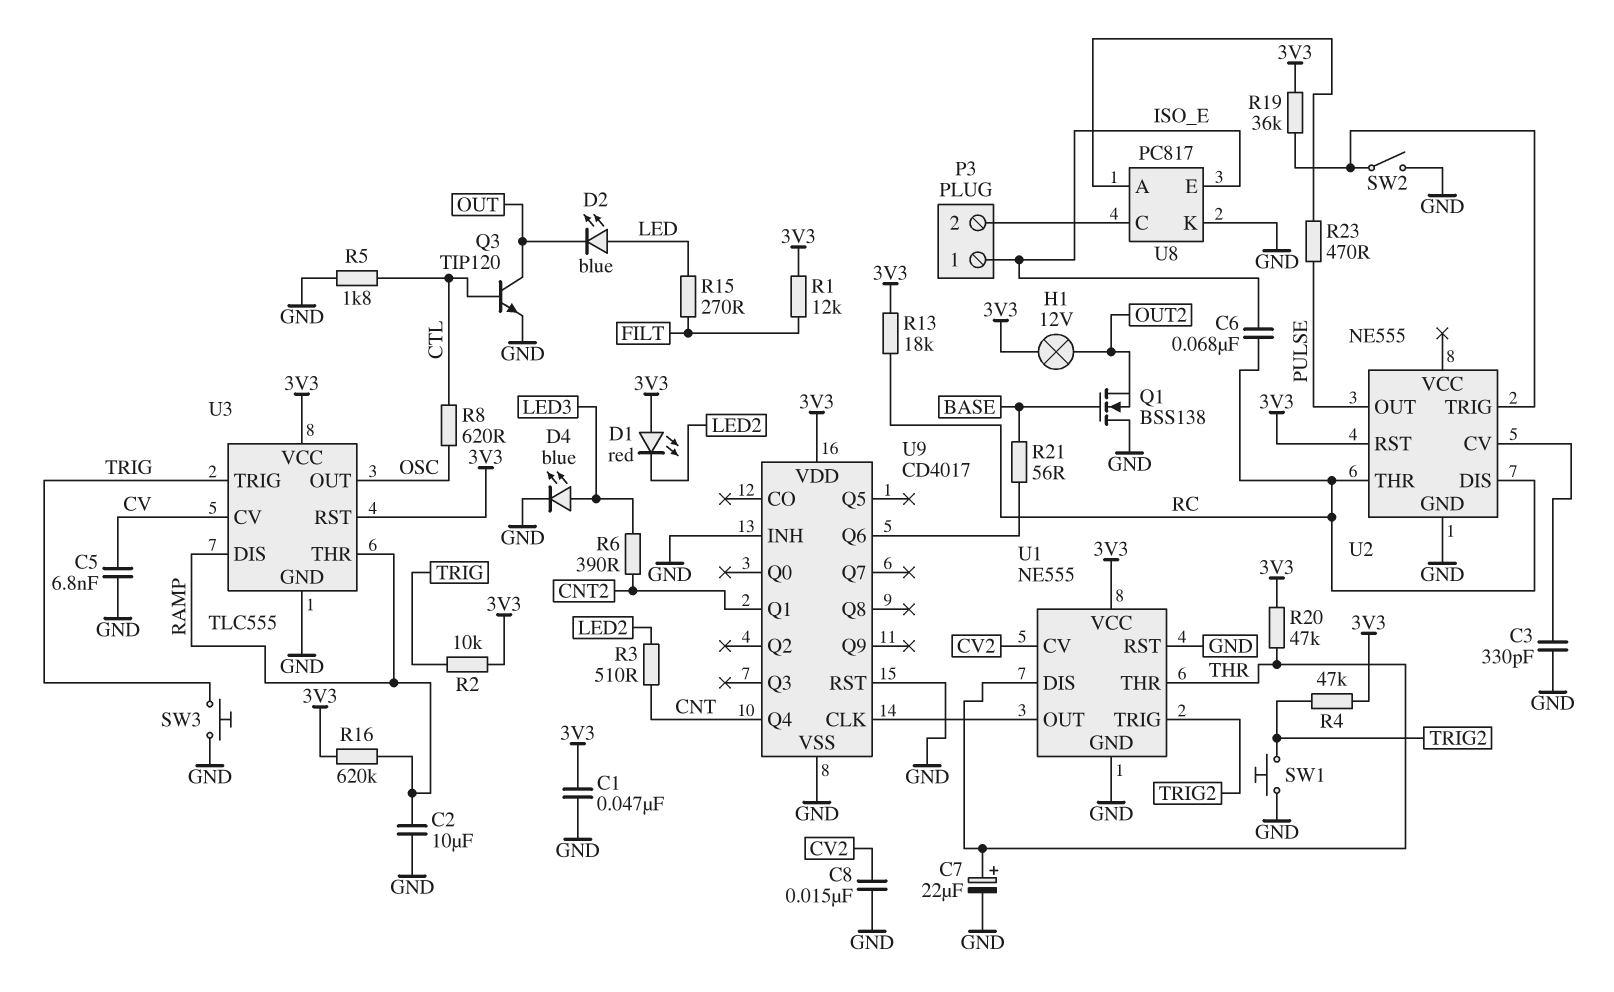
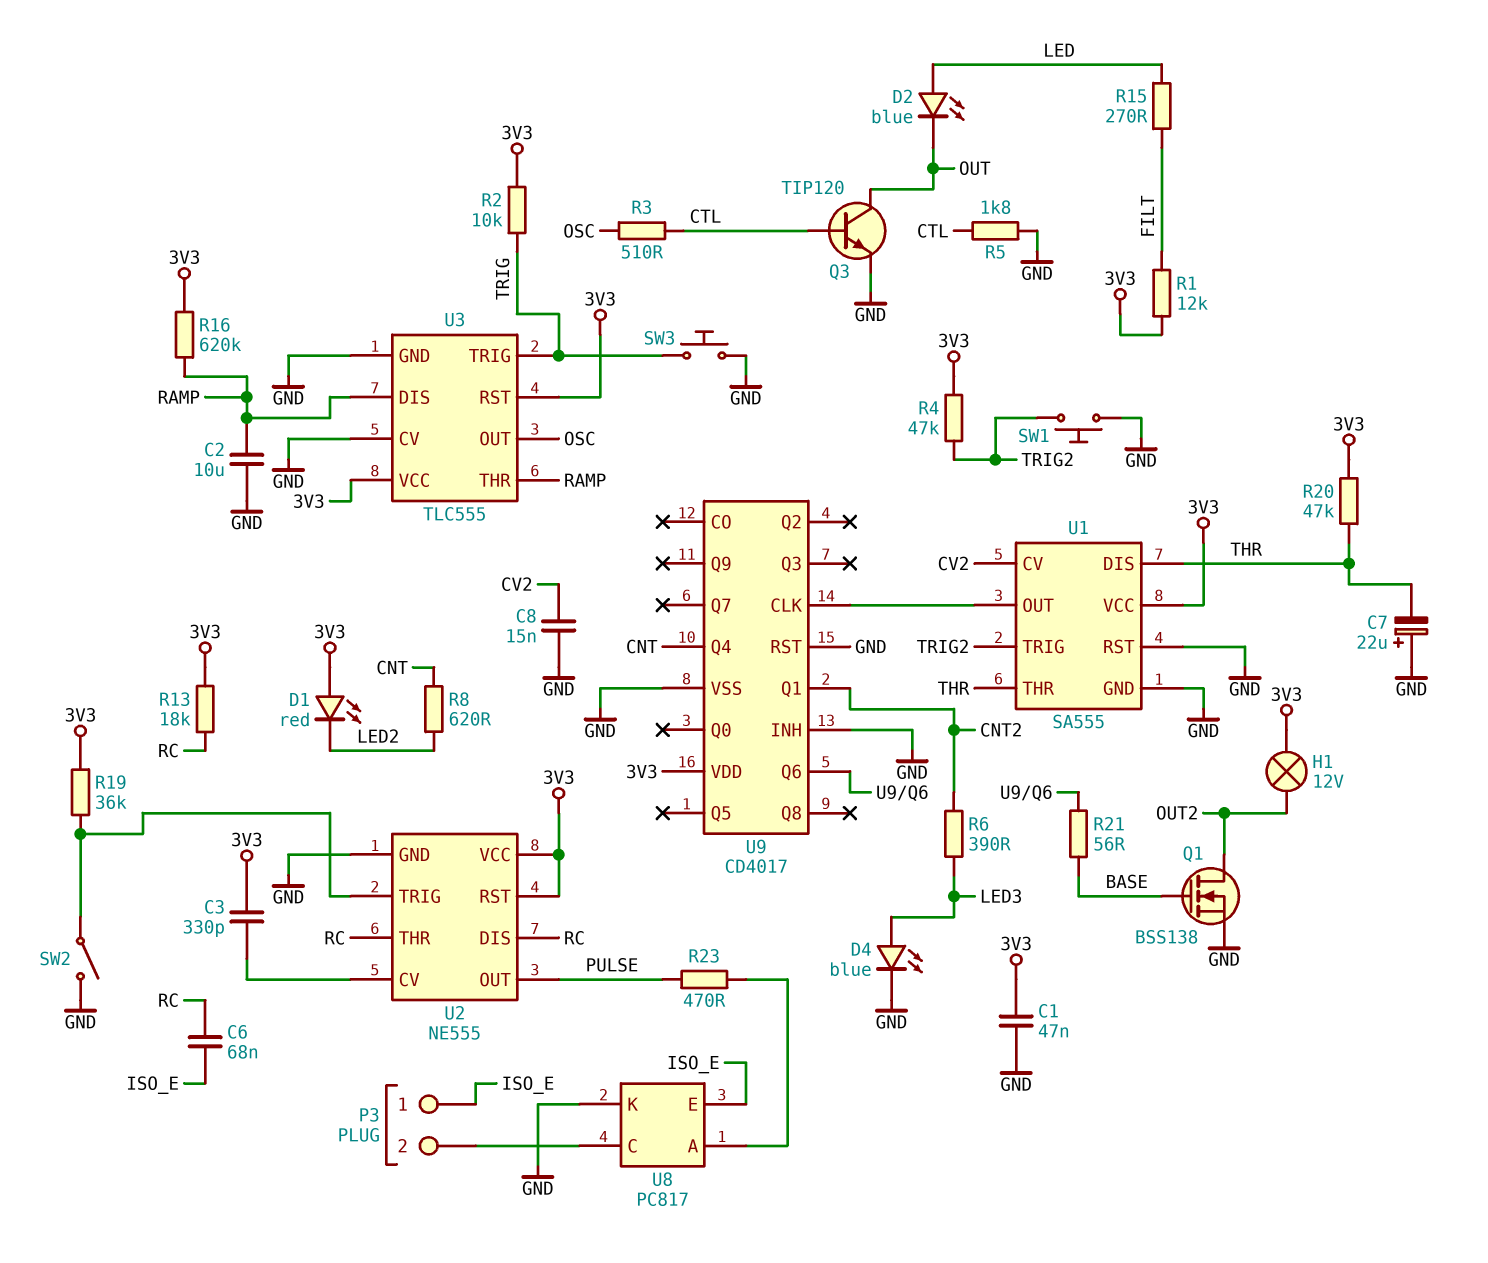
C3: 330pF (GND, U2/CV) -> 330pF (3V3, U2/CV)
C5: 6.8nF (CV, GND) -> none
C7: 22uF (plus THR, minus GND) -> 22uF (plus GND, minus THR)
Q1: NMOS BSS138 (G BASE, D GND, S OUT2) -> NMOS BSS138 (G BASE, D OUT2, S GND)
R3: 510 (CNT, LED2) -> 510 (CTL, OSC)
R8: 620 (CTL, OSC) -> 620 (CNT, LED2)
U1: NE555 -> SA555
U2 pin VCC: none -> 3V3
U3 pin CV: CV -> GND

